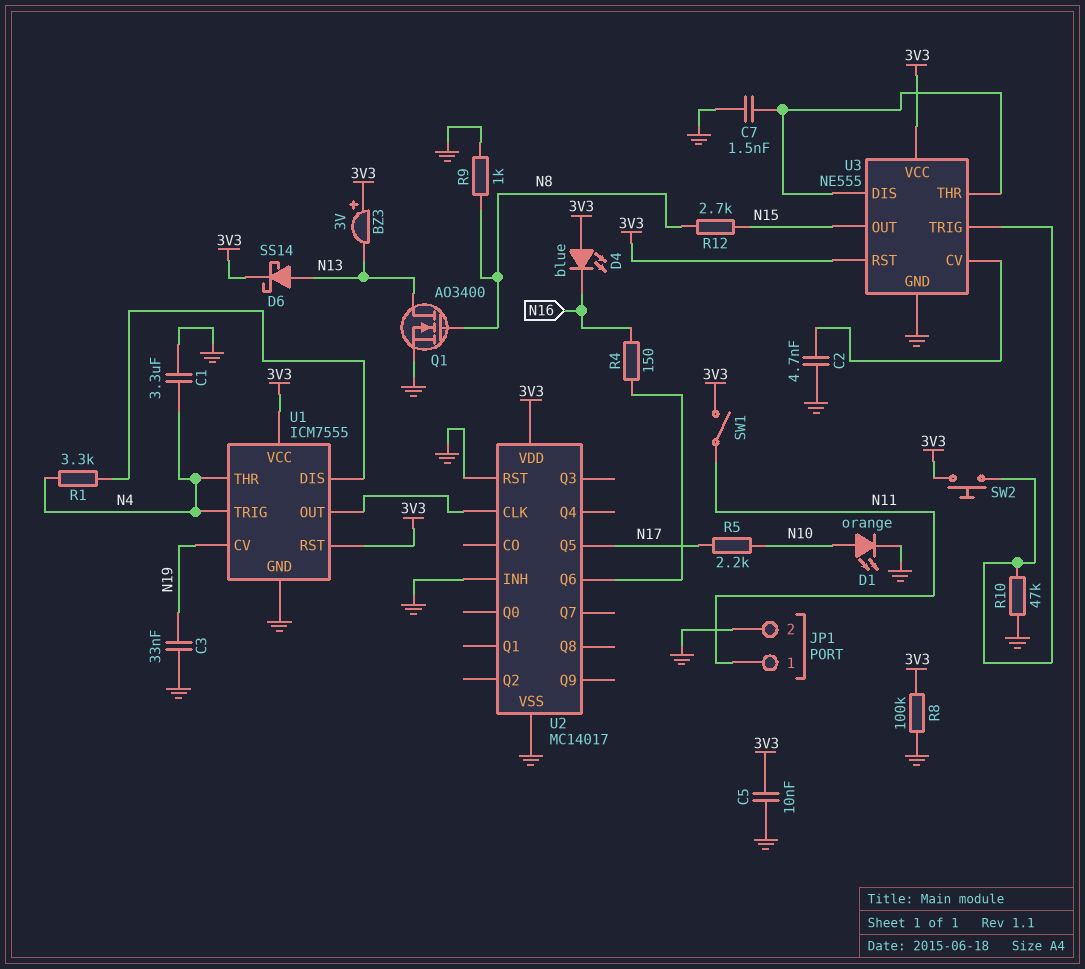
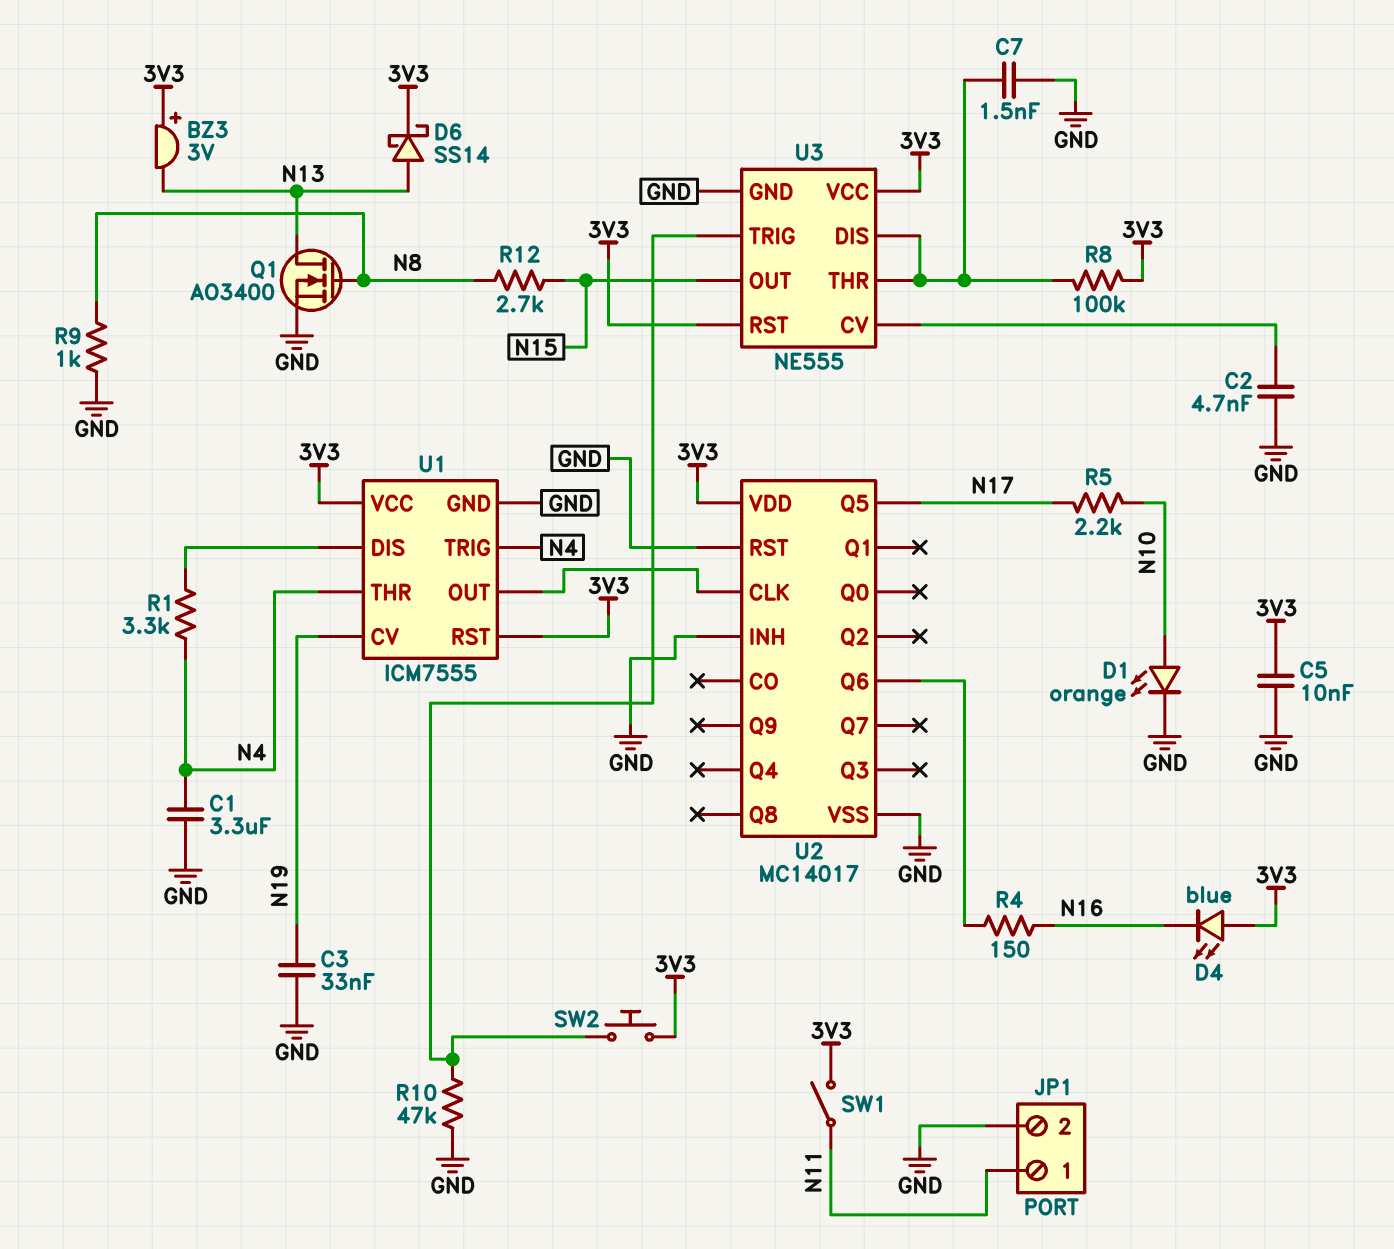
R8: 100k (3V3, GND) -> 100k (3V3, U3/DIS)

